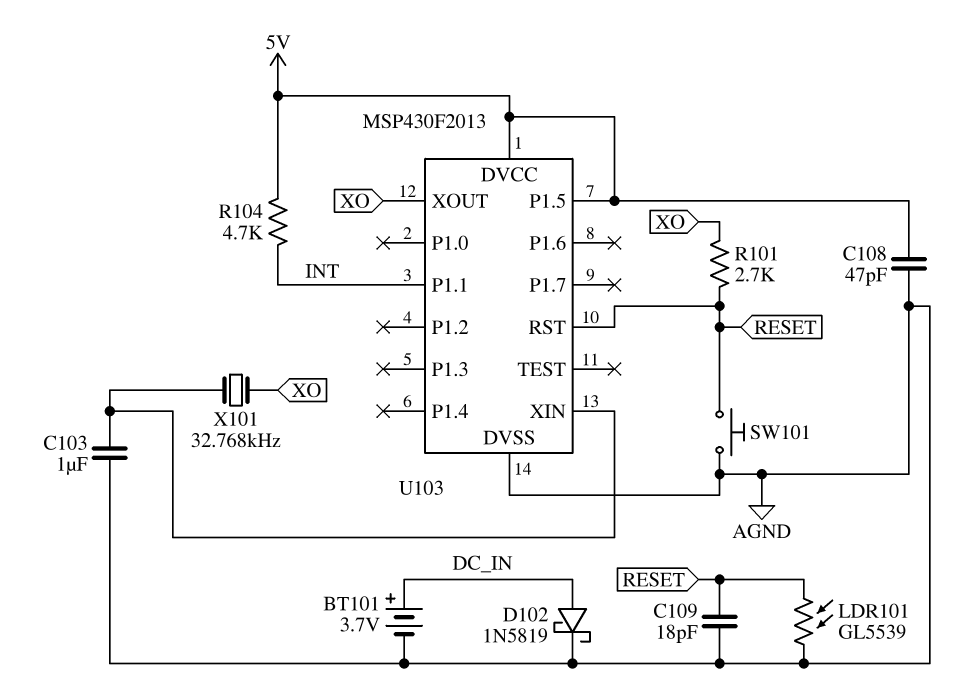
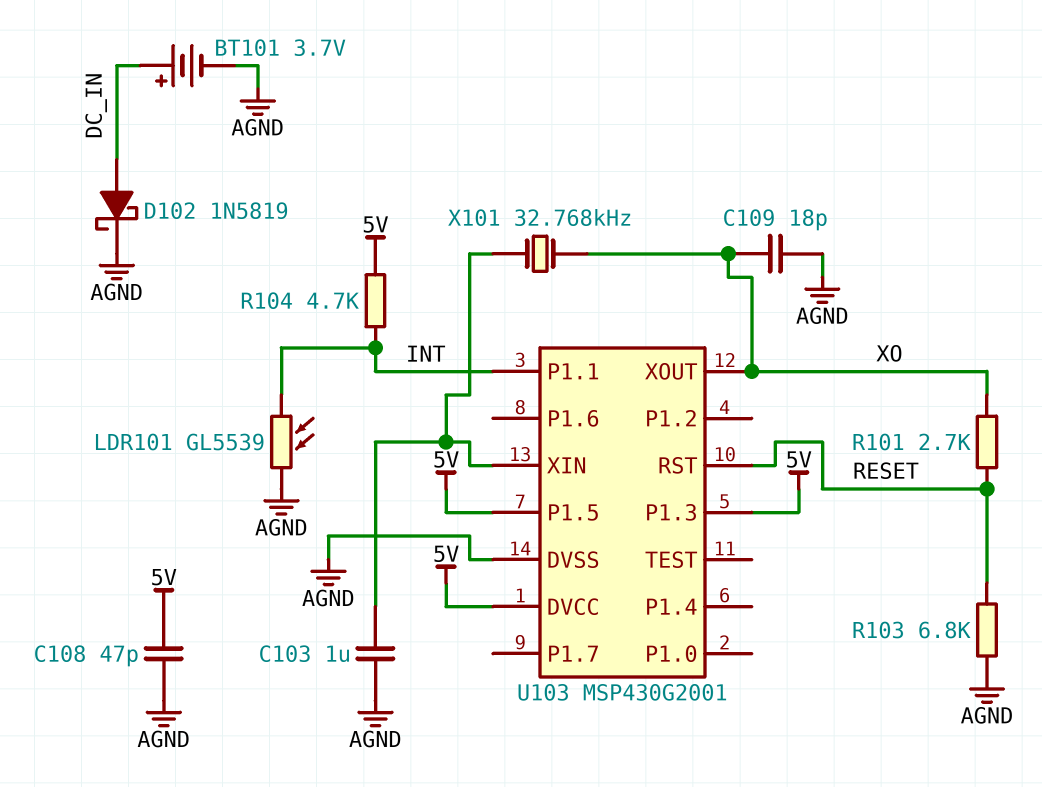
C109: 18pF (AGND, RESET) -> 18pF (AGND, XO)
LDR101: GL5539 (AGND, RESET) -> GL5539 (AGND, INT)
R103: none -> 6.8k (AGND, RESET)
SW101: button (AGND, RESET) -> none
U103: MSP430F2013 -> MSP430G2001
U103 pin P1.3: none -> 5V

